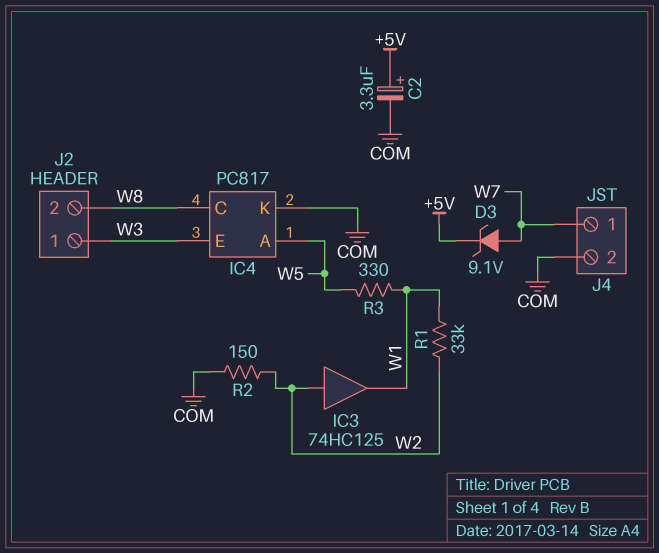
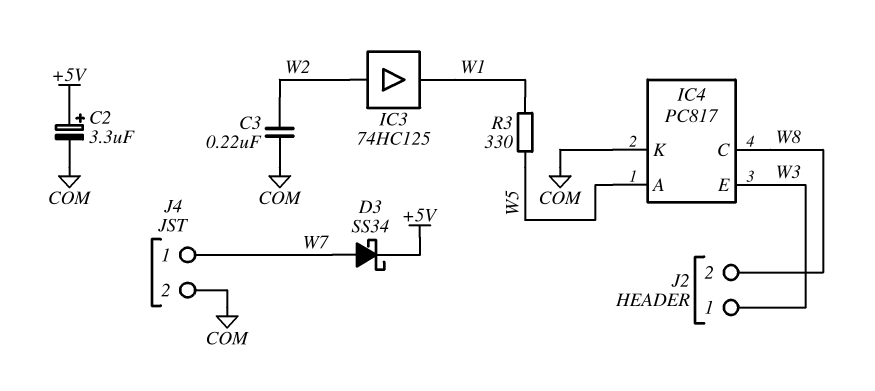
C3: none -> 220nF (COM, W2)
D3: zener 9.1V (A W7, K +5V) -> schottky SS34 (A W7, K +5V)
R1: 33k (W1, W2) -> none
R2: 150 (COM, W2) -> none

